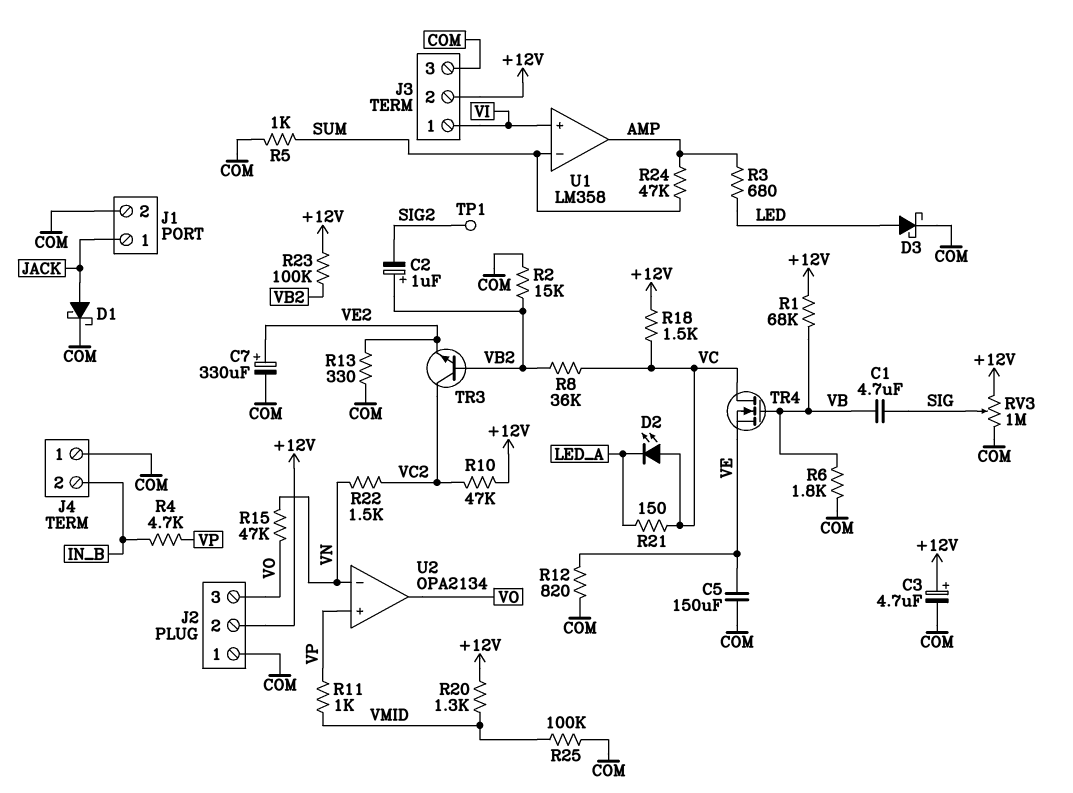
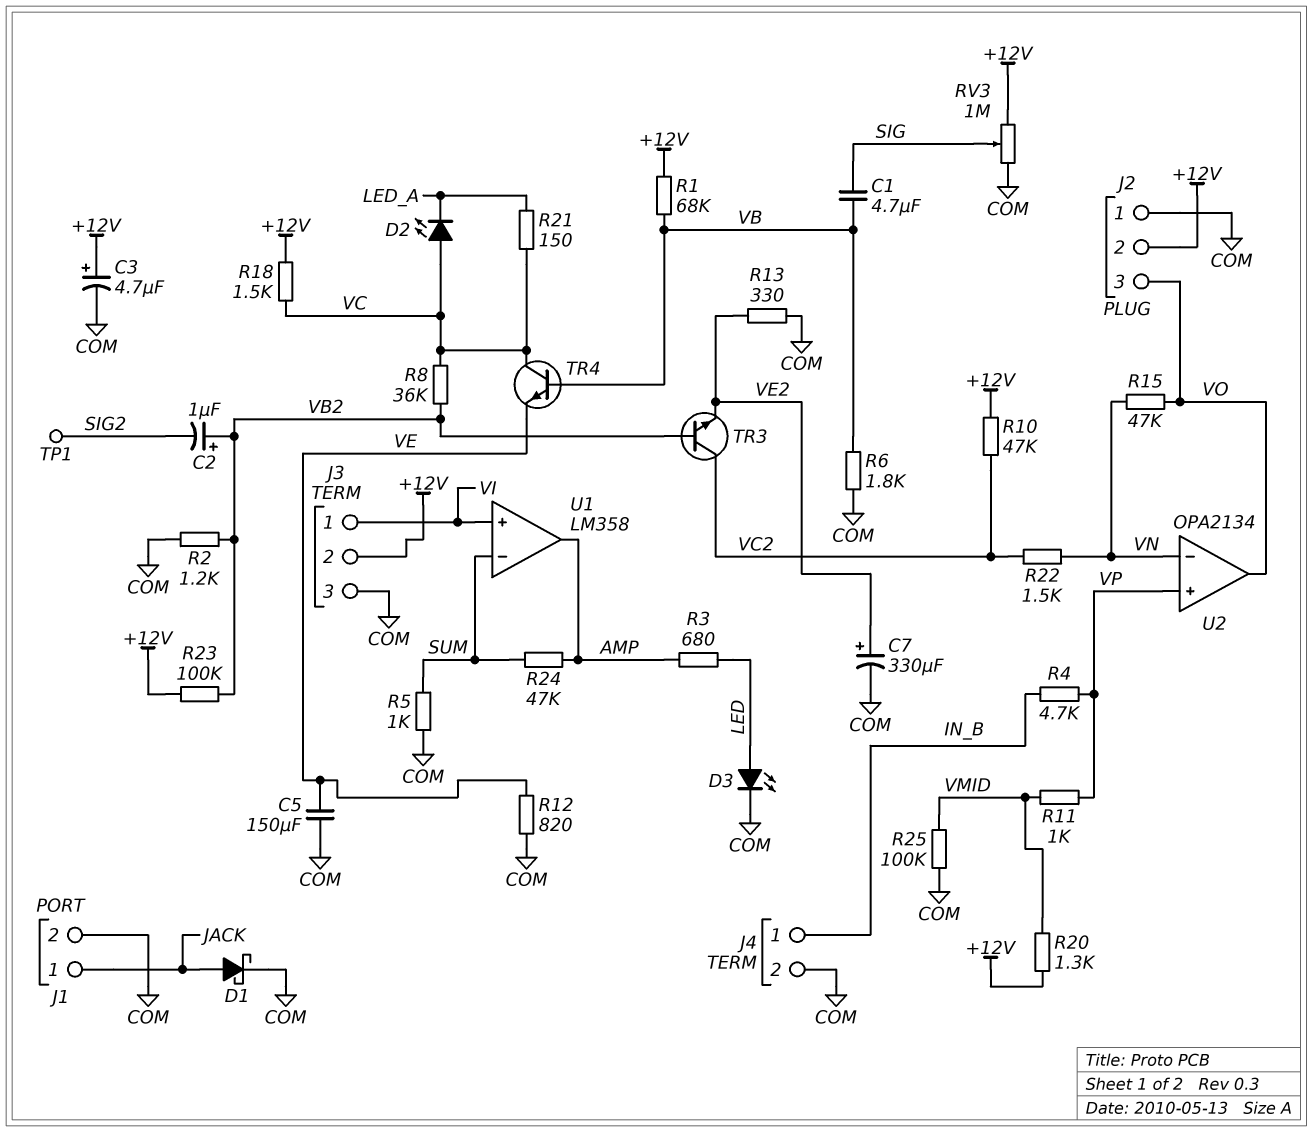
D3: schottky (A LED, K COM) -> LED (A LED, K COM)
J4 pin 1: COM -> IN_B
J4 pin 2: IN_B -> COM
R2: 15k (COM, VB2) -> 1.2k (COM, VB2)
TR4: NMOS (G VB, D VC, S VE) -> NPN (B VB, C VC, E VE)

